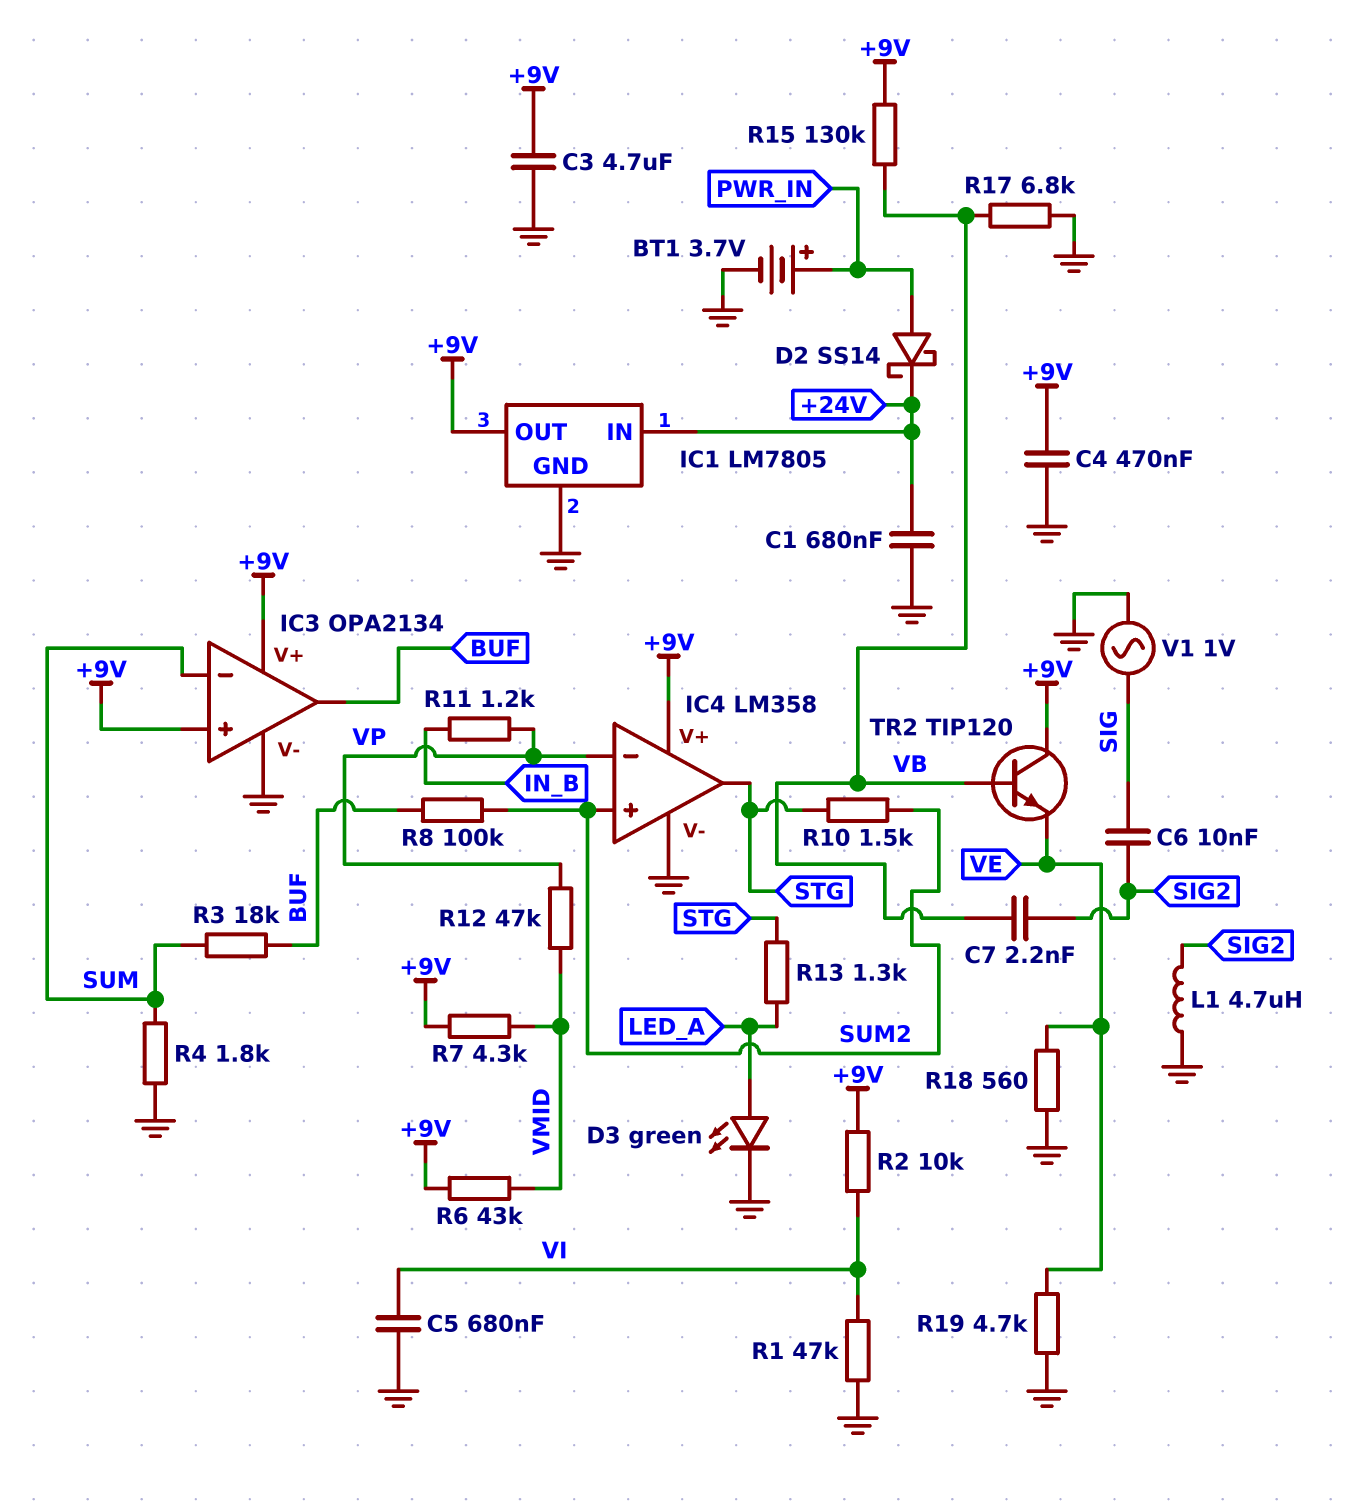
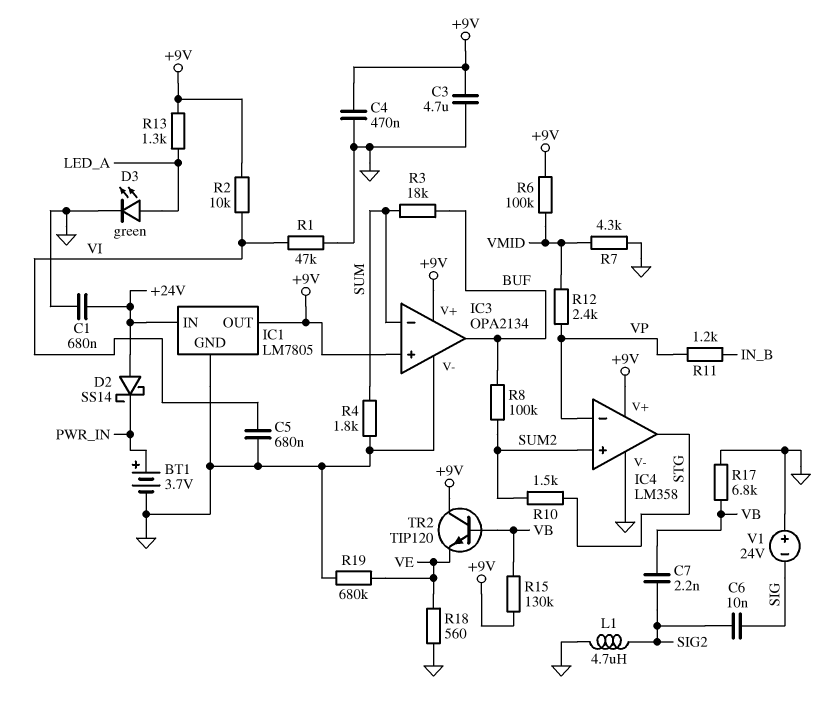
D2: schottky SS14 (A PWR_IN, K +24V) -> schottky SS14 (A +24V, K PWR_IN)
R6: 43k (+9V, VMID) -> 100k (+9V, VMID)
R7: 4.3k (+9V, VMID) -> 4.3k (GND, VMID)
R12: 47k (VMID, VP) -> 2.4k (VMID, VP)
R13: 1.3k (LED_A, STG) -> 1.3k (+9V, LED_A)
R19: 4.7k (GND, VE) -> 680k (GND, VE)
V1: AC 1V (GND, SIG) -> 24V (plus GND, minus SIG)

